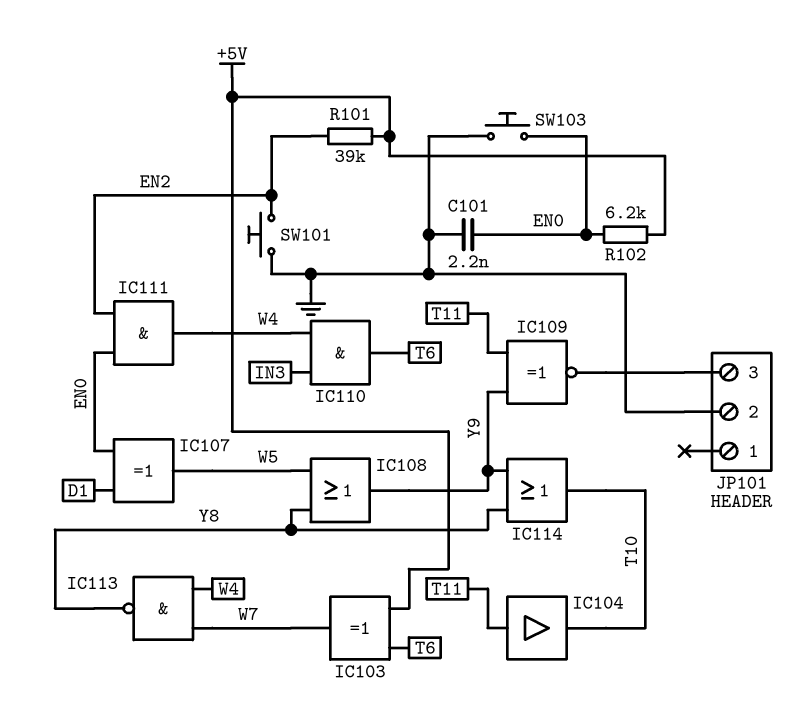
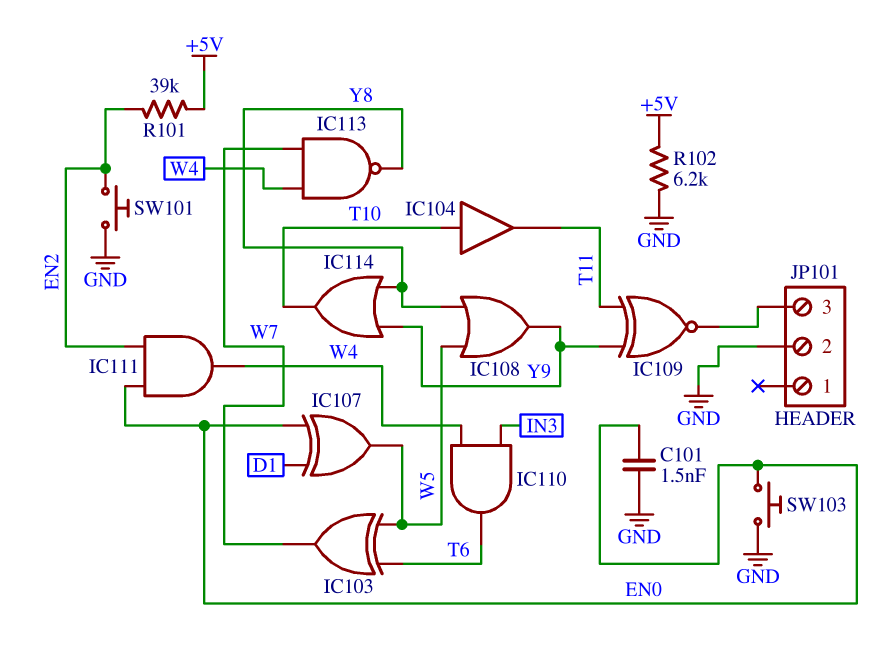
C101: 2.2nF (EN0, GND) -> 1.5nF (EN0, GND)
IC103: XOR (in +5V, in T6, out W7) -> XOR (in T6, in W5, out W7)
IC104: buffer (in T11, out T10) -> buffer (in T10, out T11)
R102: 6.2k (+5V, EN0) -> 6.2k (+5V, GND)

